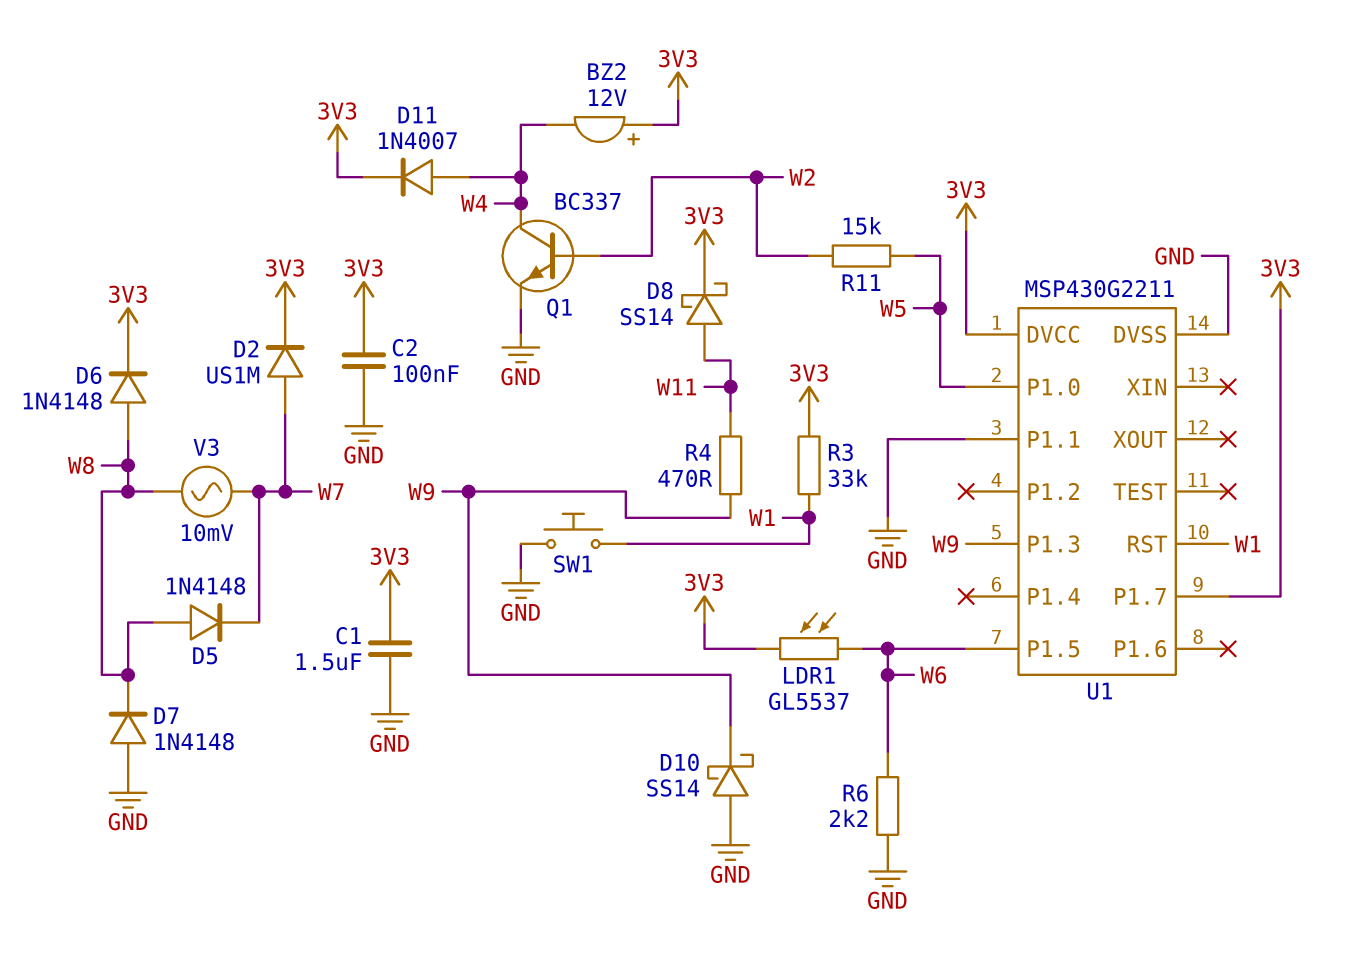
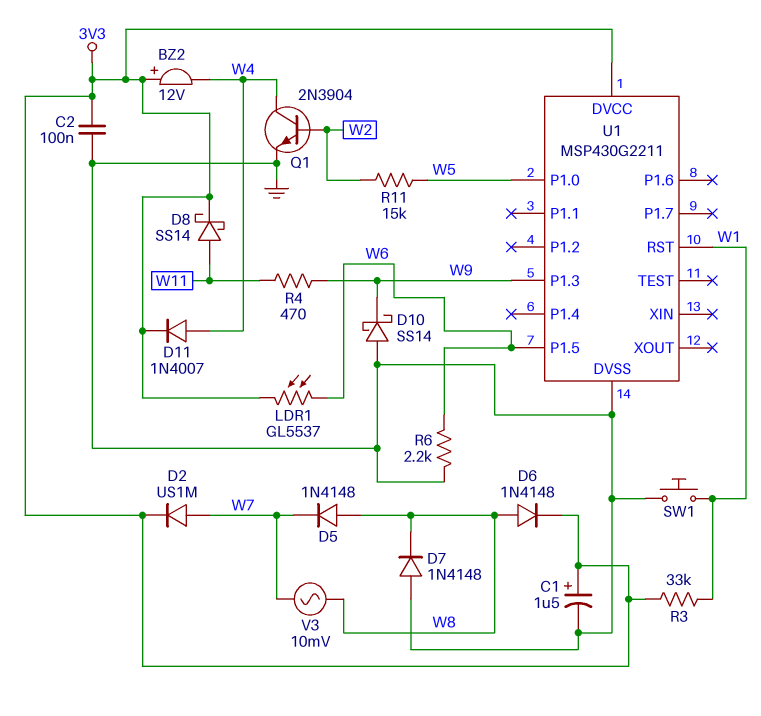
C1: 1.5uF (3V3, GND) -> 1.5uF (plus 3V3, minus GND)
Q1: NPN BC337 (B W2, C W4, E GND) -> NPN 2N3904 (B W2, C W4, E GND)
U1 pin P1.1: GND -> none
U1 pin P1.7: 3V3 -> none

